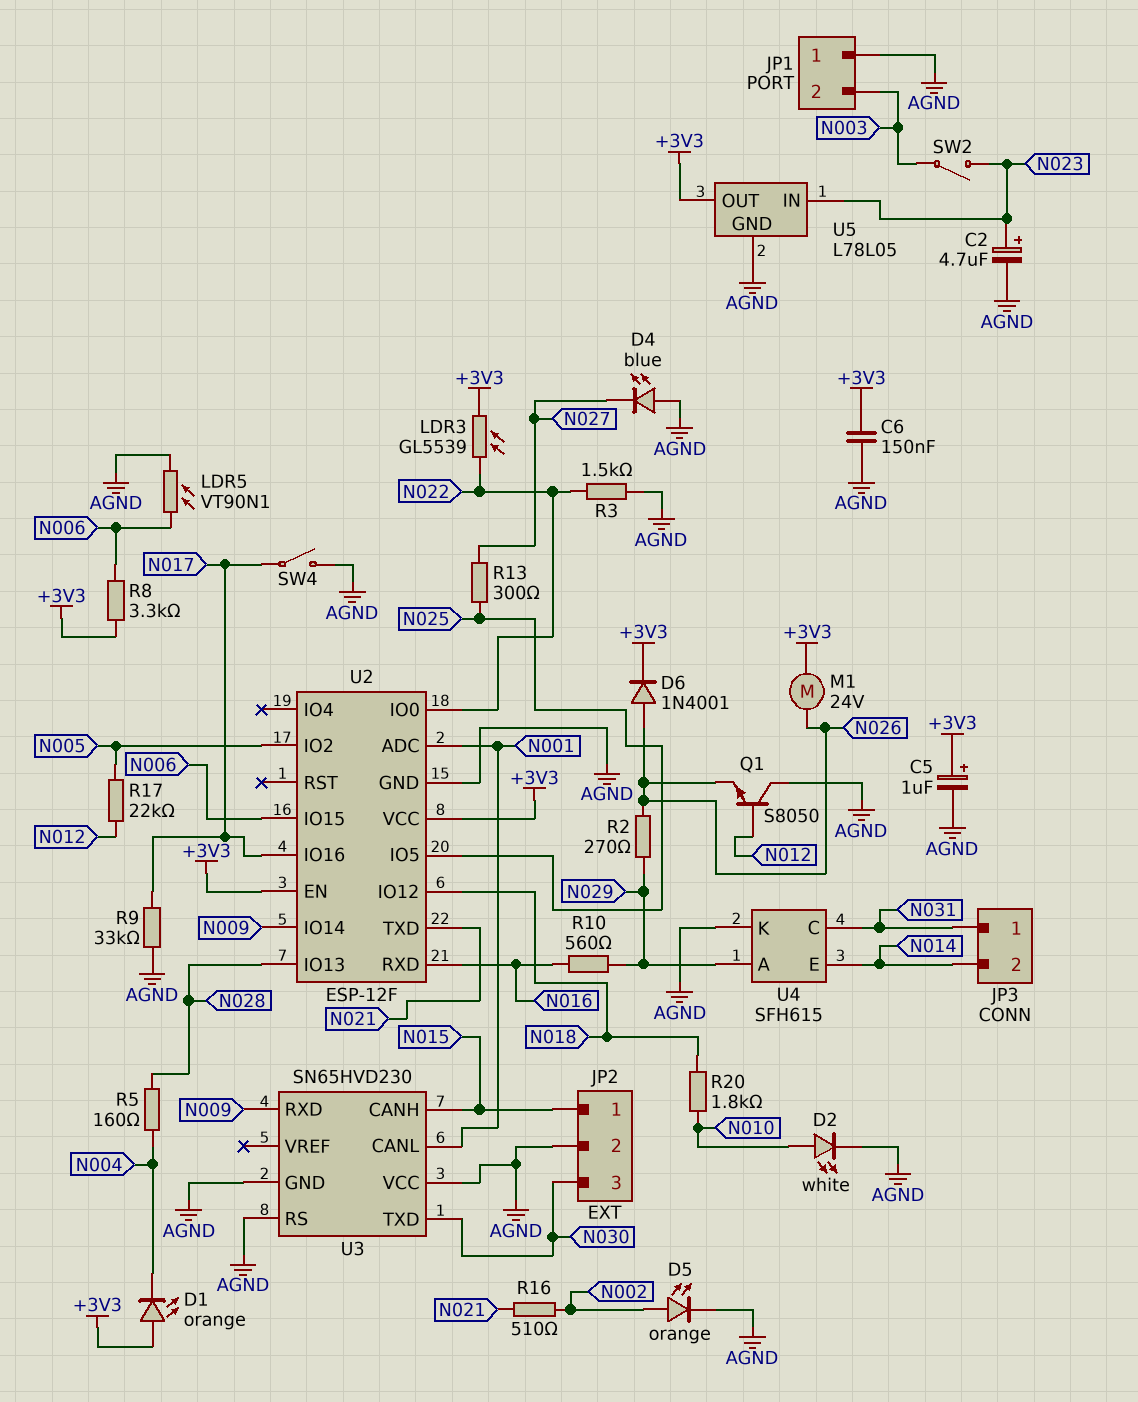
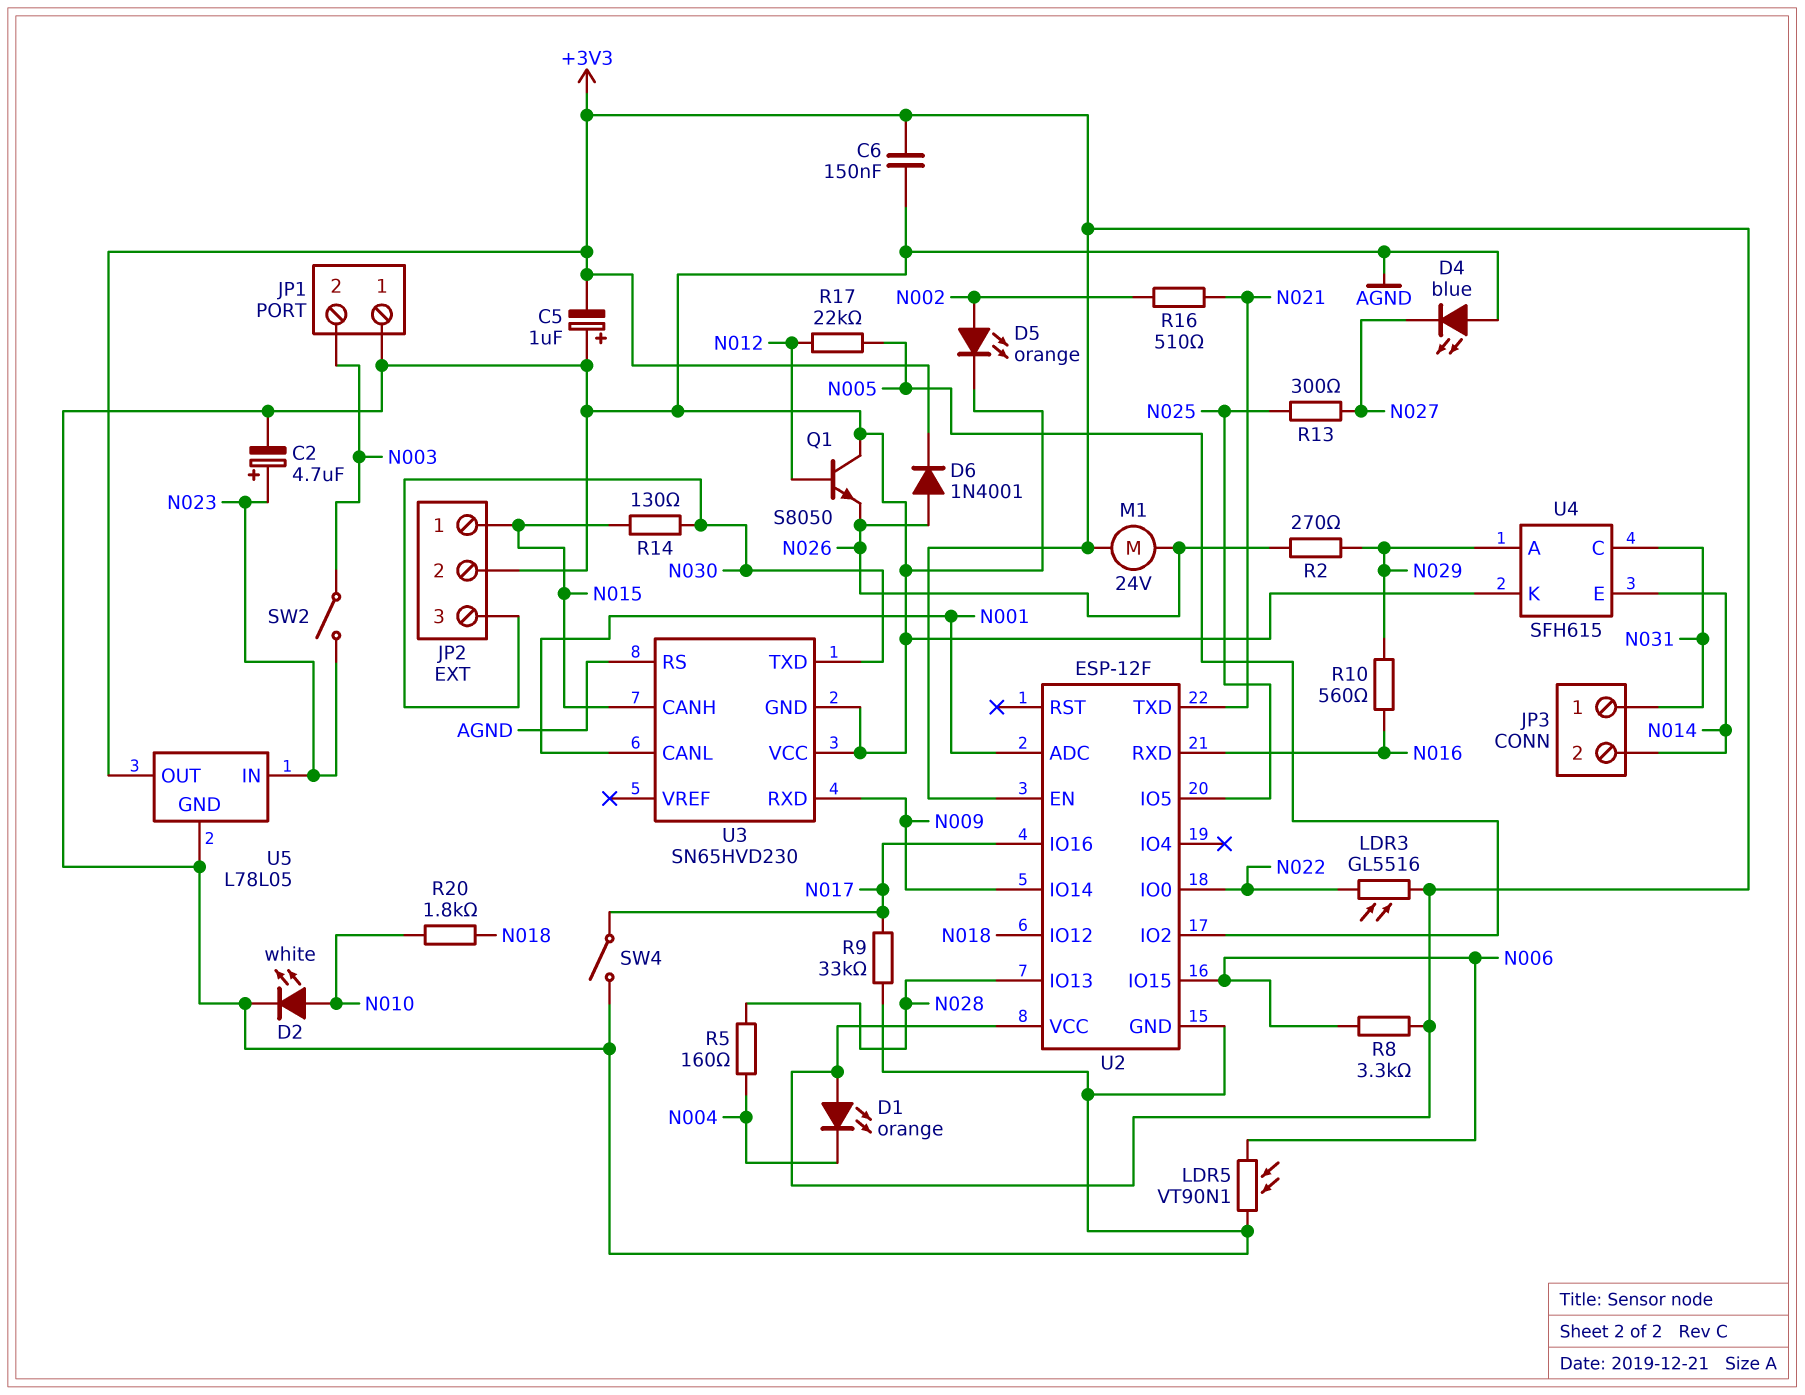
C5: 1uF (plus +3V3, minus AGND) -> 1uF (plus AGND, minus +3V3)
LDR3: GL5539 (+3V3, N022) -> GL5516 (+3V3, N022)
R3: 1.5k (AGND, N022) -> none
R14: none -> 130 (N015, N030)

